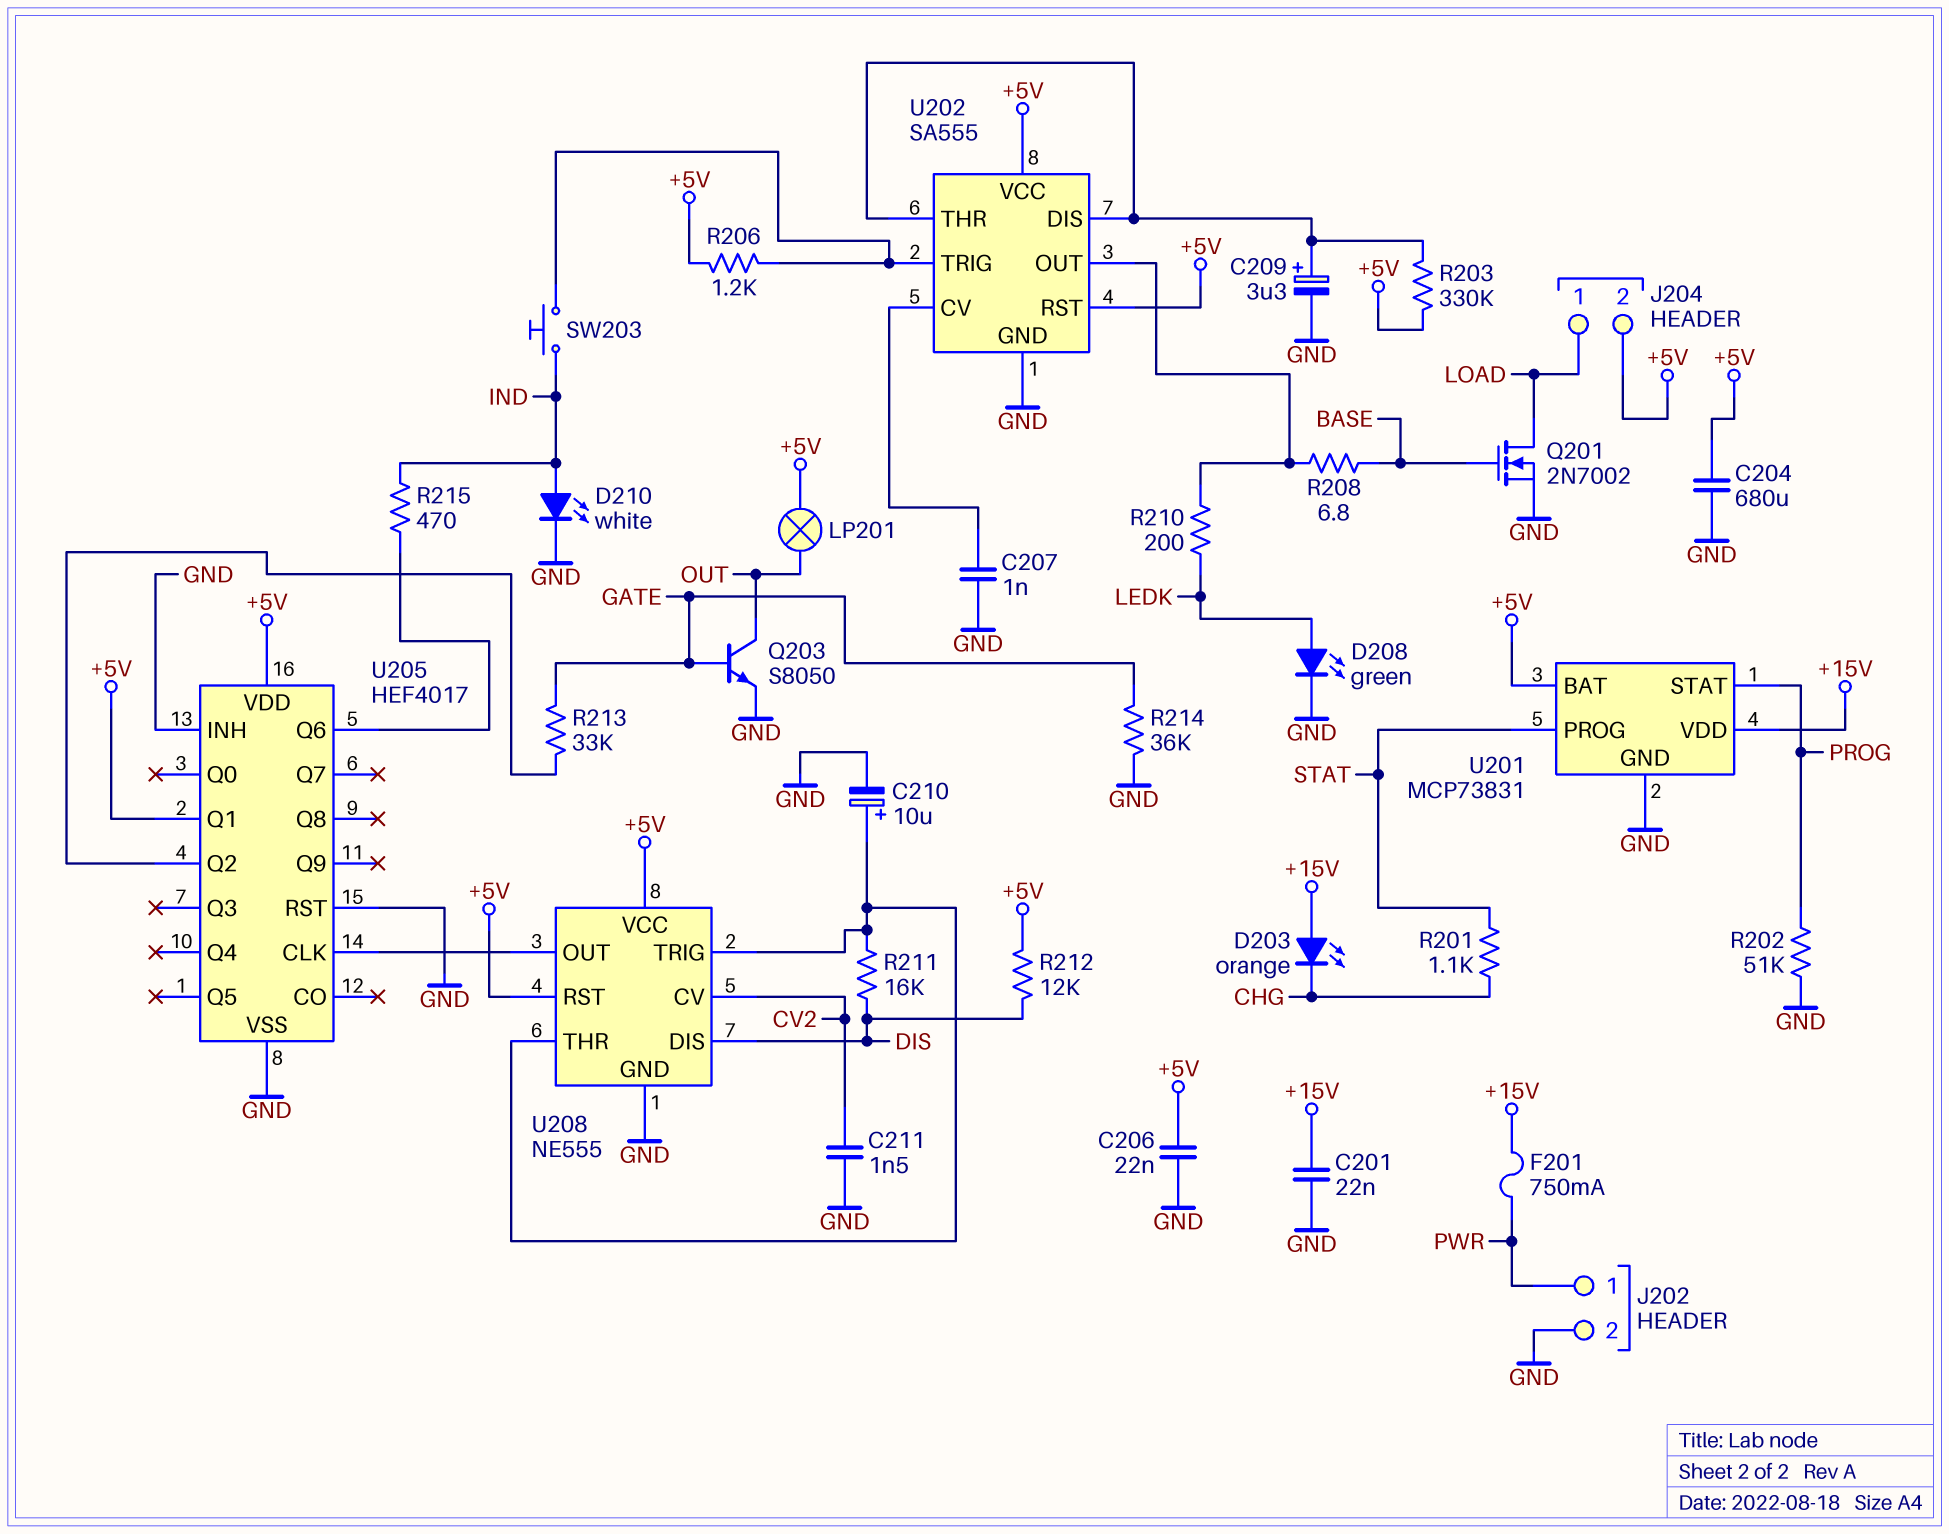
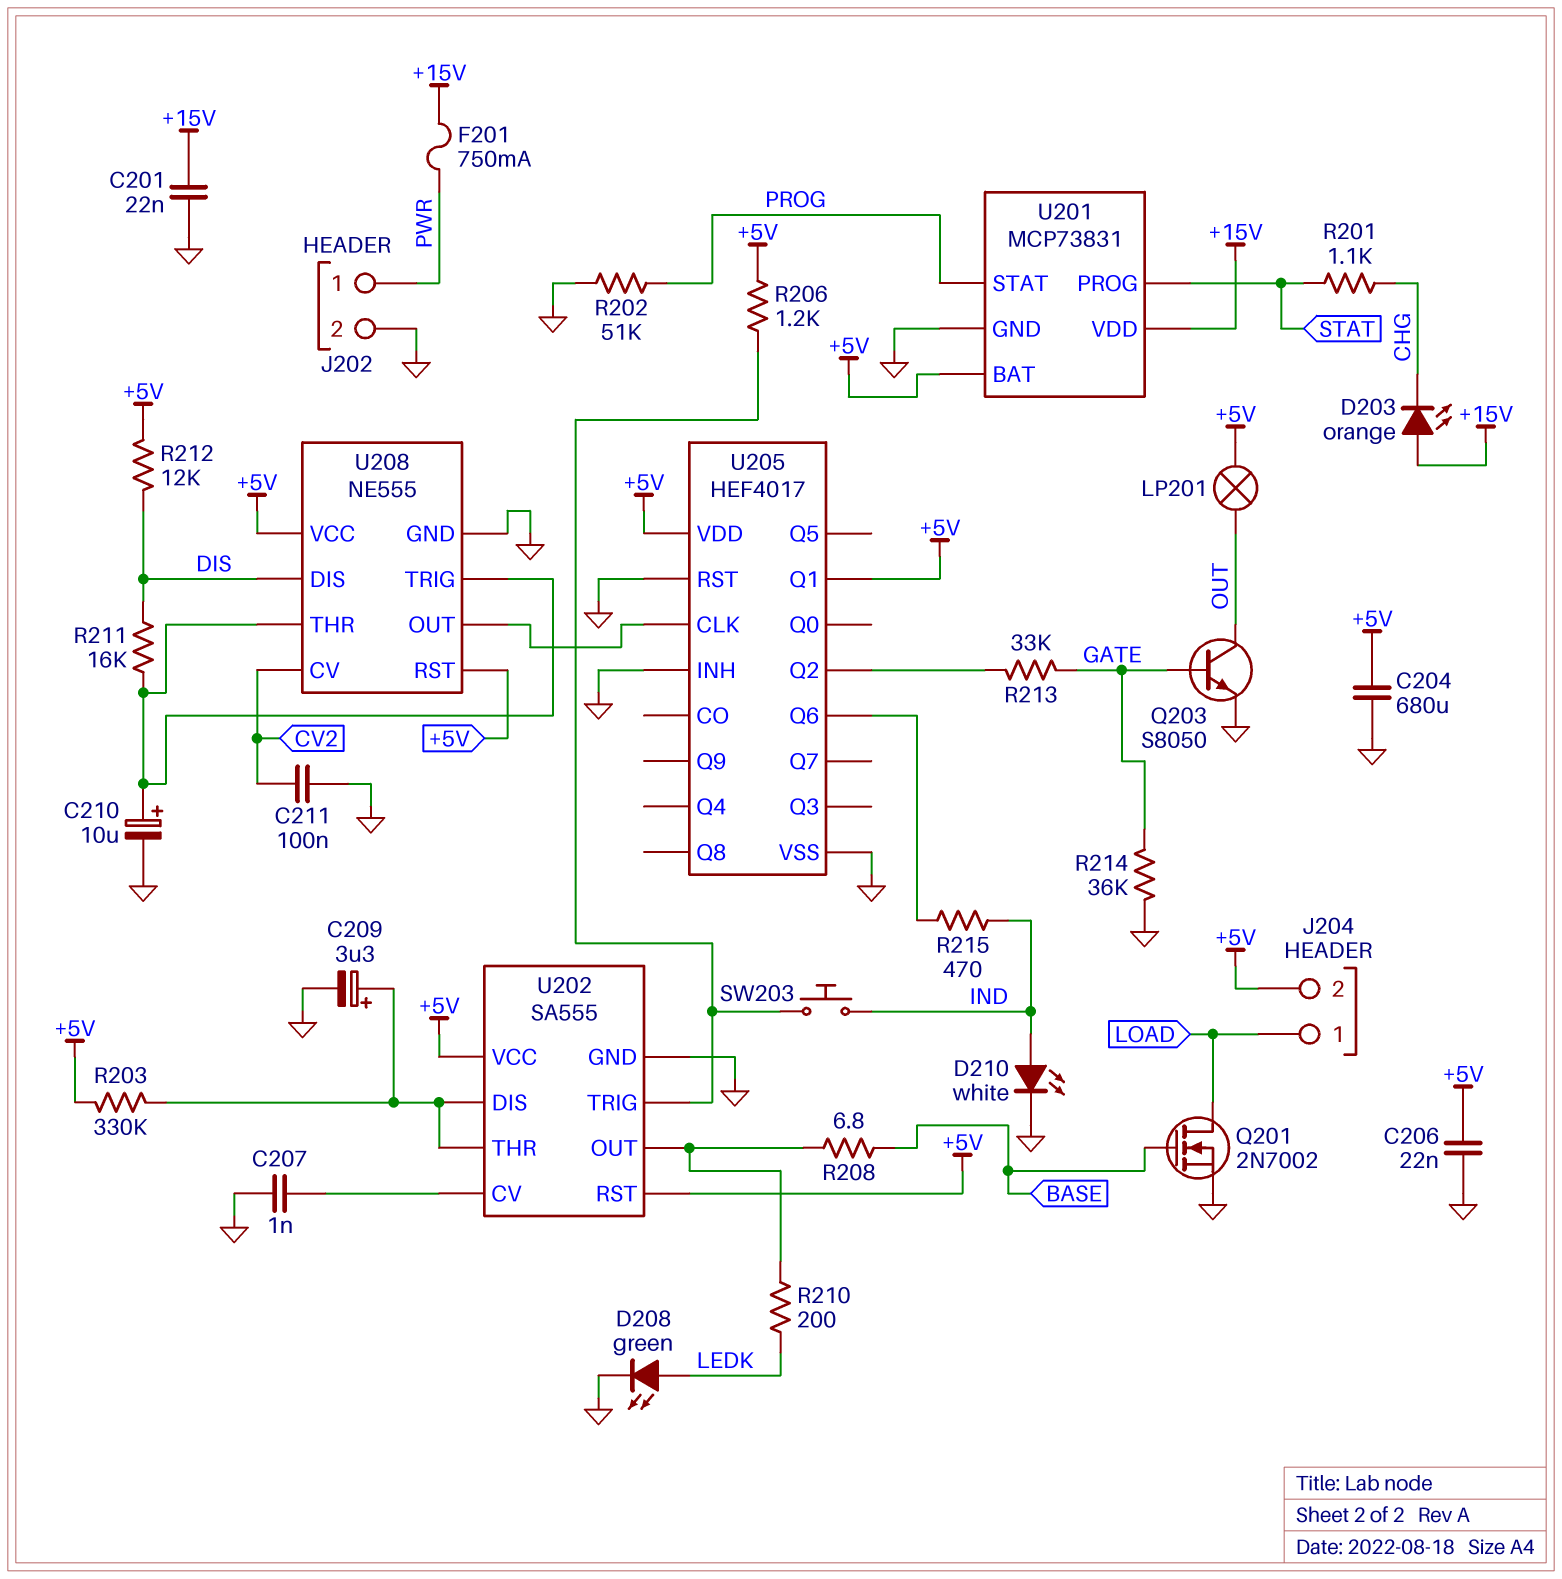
C211: 1.5nF (CV2, GND) -> 100nF (CV2, GND)

